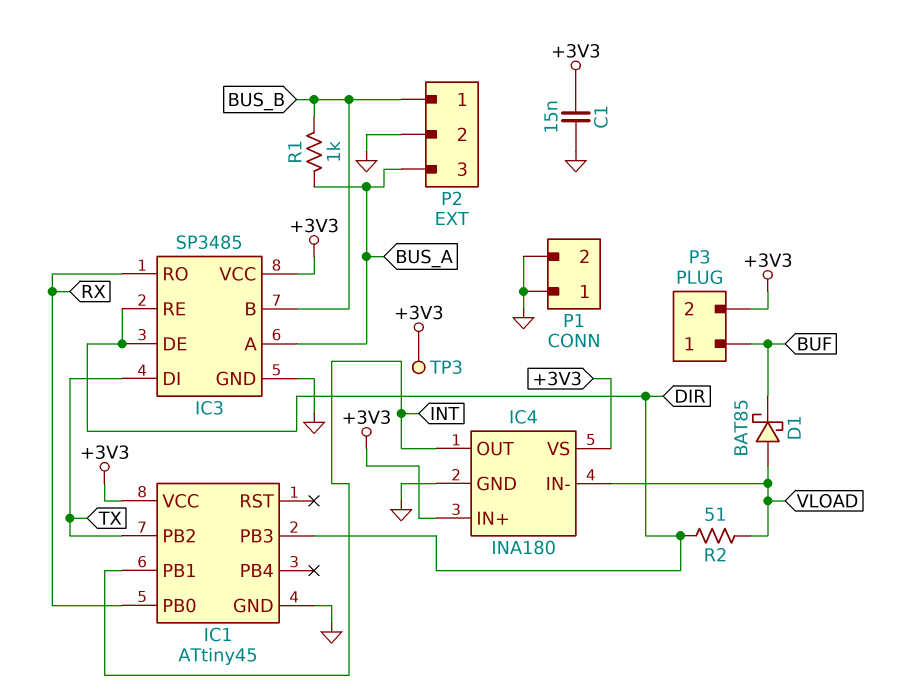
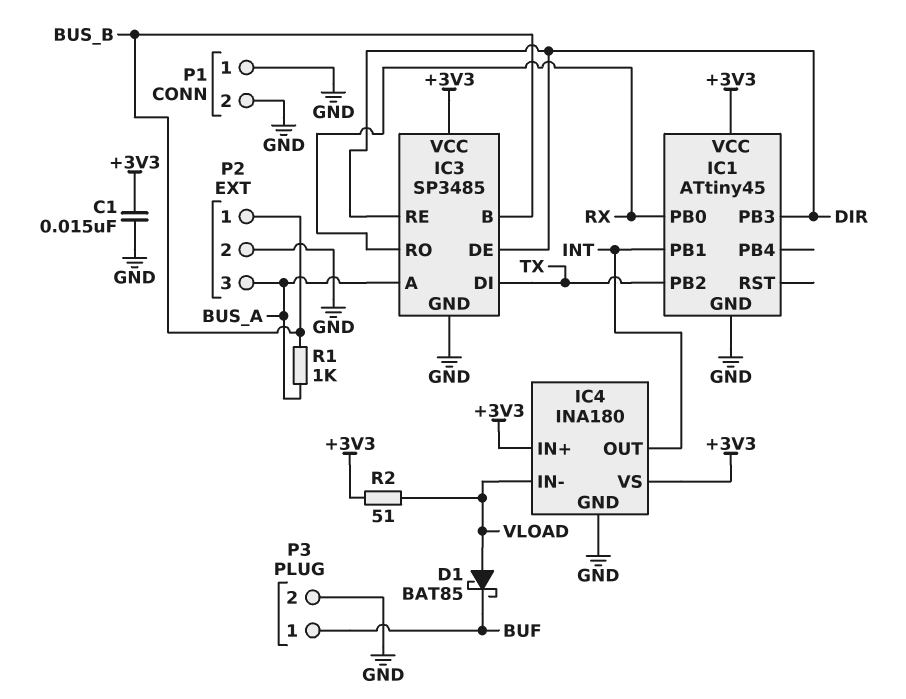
P3 pin 2: +3V3 -> GND
R2: 51 (DIR, VLOAD) -> 51 (+3V3, VLOAD)
TP3: test point (+3V3) -> none

